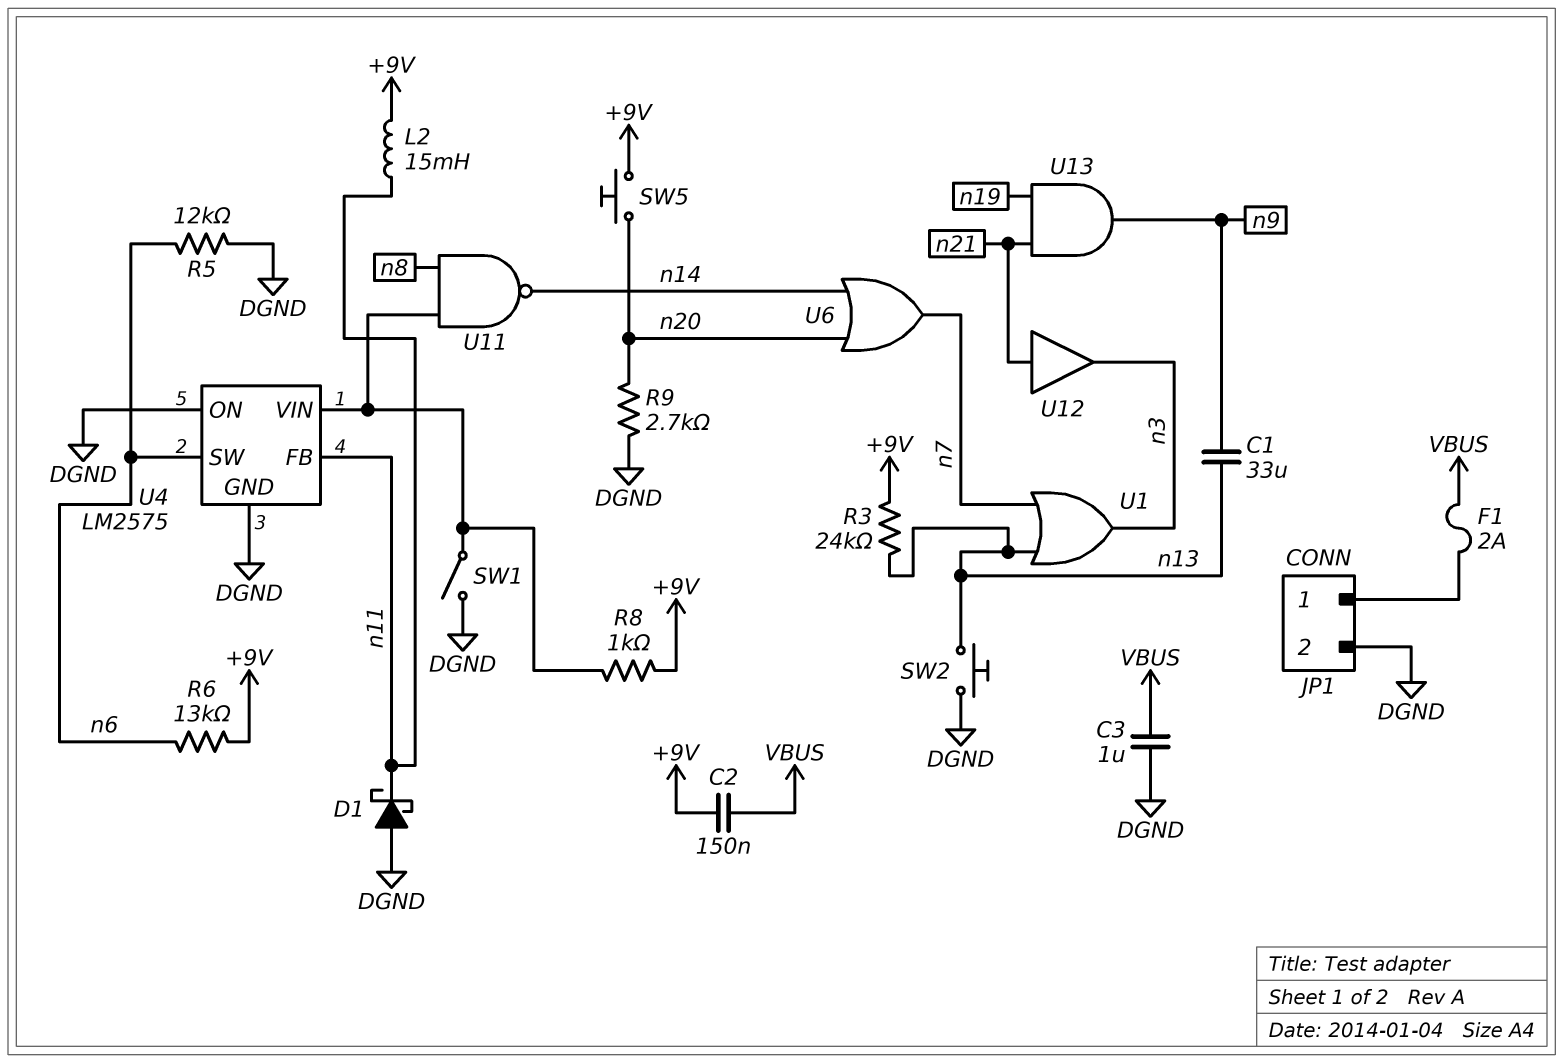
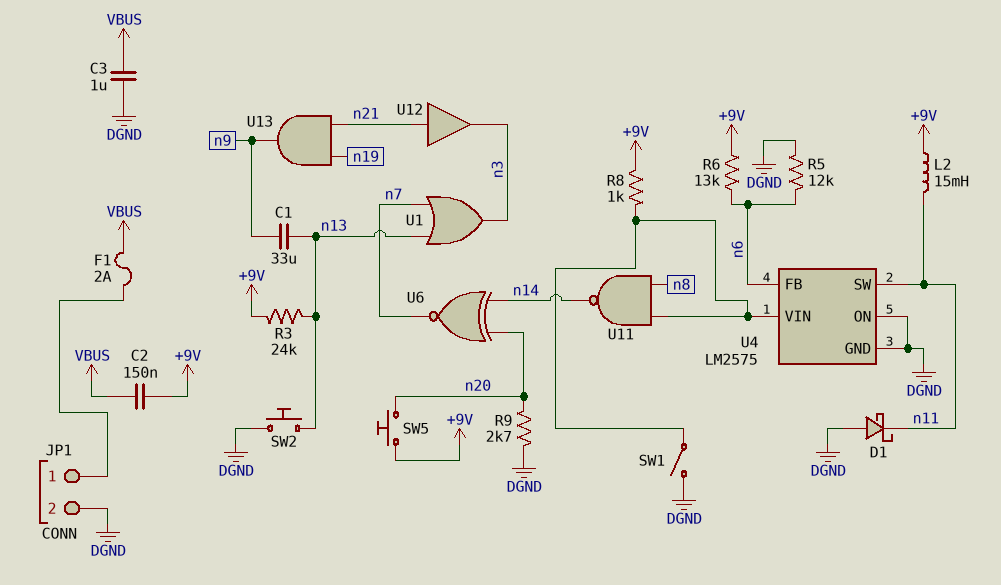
U4 pin FB: n11 -> n6
U4 pin SW: n6 -> n11
U6: OR (in n14, in n20, out n7) -> XNOR (in n14, in n20, out n7)

